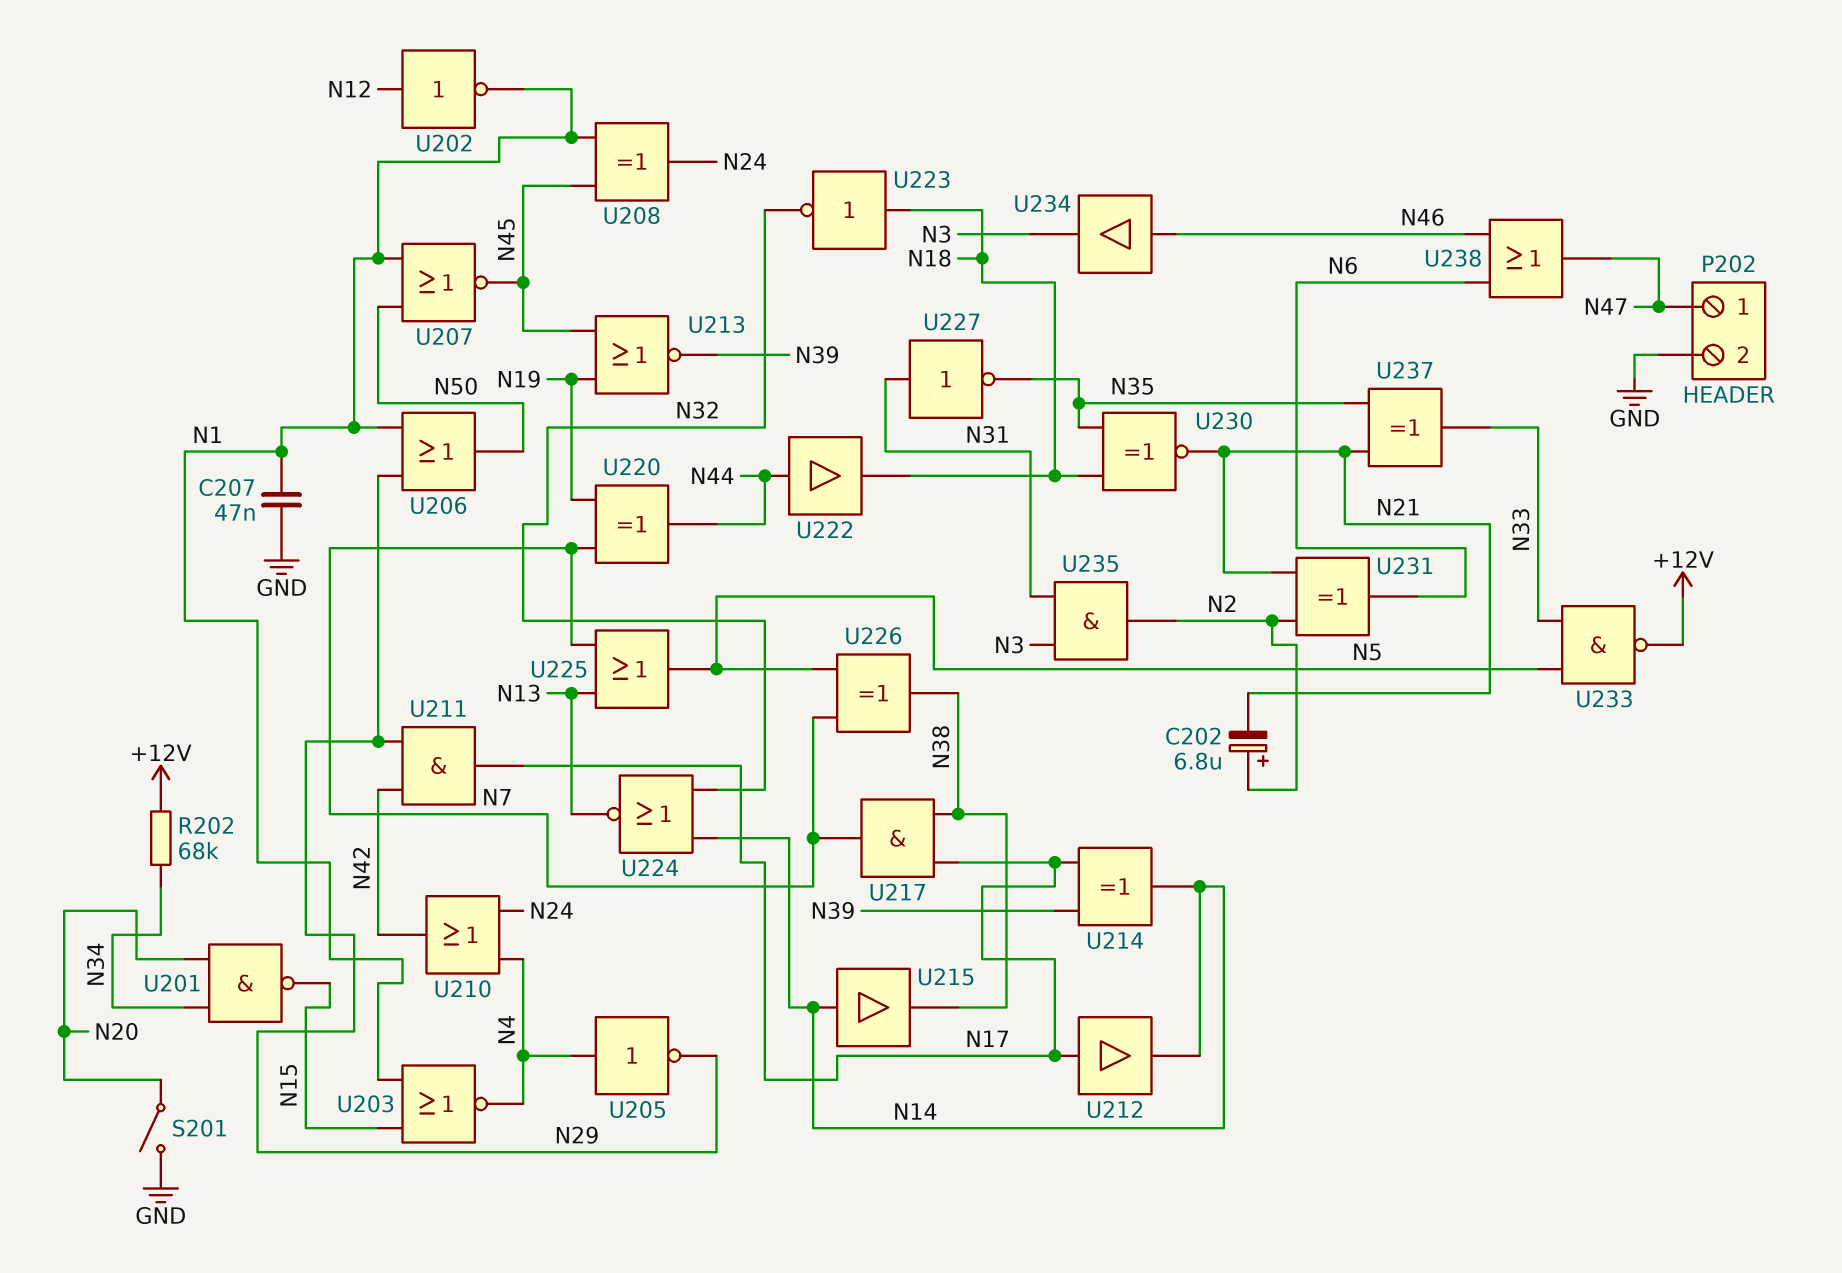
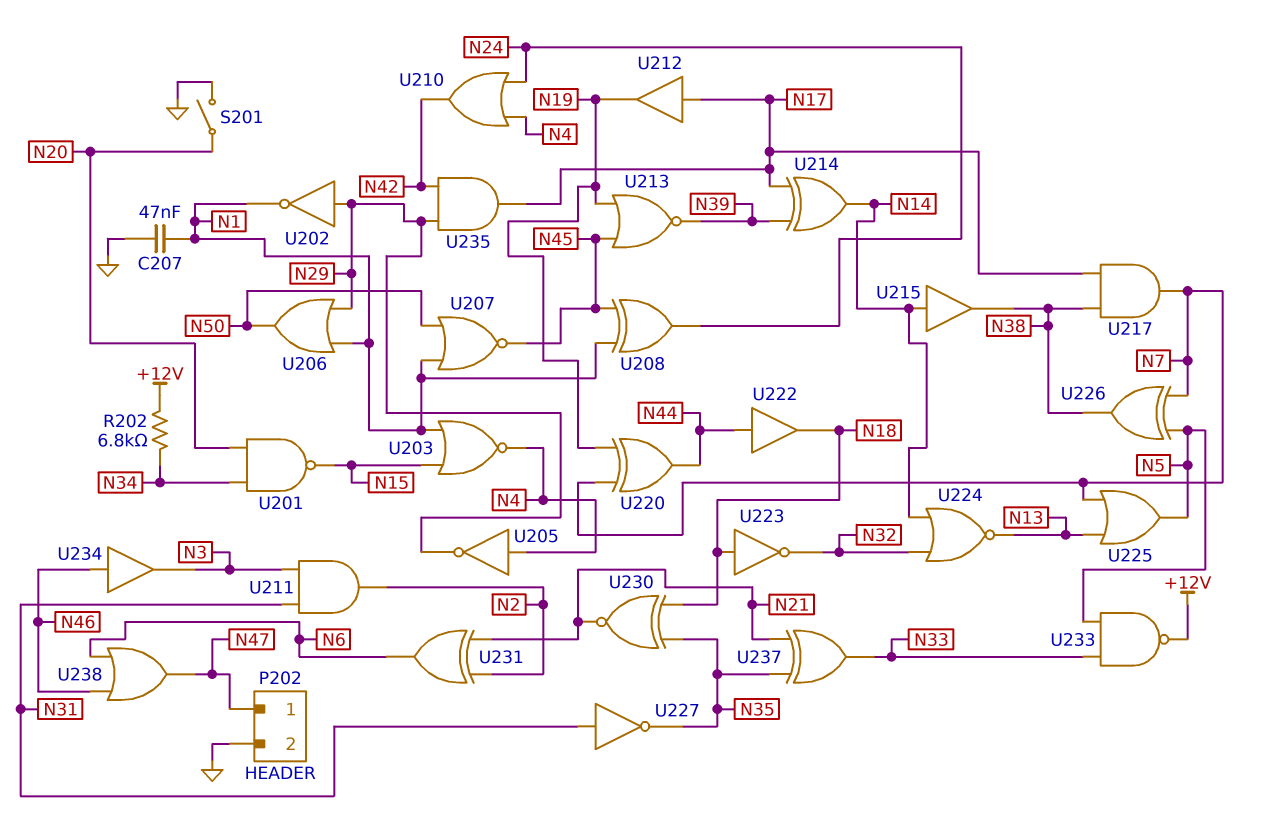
C202: 6.8uF (plus N2, minus N21) -> none
R202: 68k (+12V, N34) -> 6.8k (+12V, N34)
U202: NOT (in N12, out N1) -> NOT (in N29, out N1)
U211: AND (in N29, in N42, out N17) -> AND (in N3, in N31, out N2)
U212: buffer (in N17, out N14) -> buffer (in N17, out N19)
U235: AND (in N3, in N31, out N2) -> AND (in N29, in N42, out N17)

